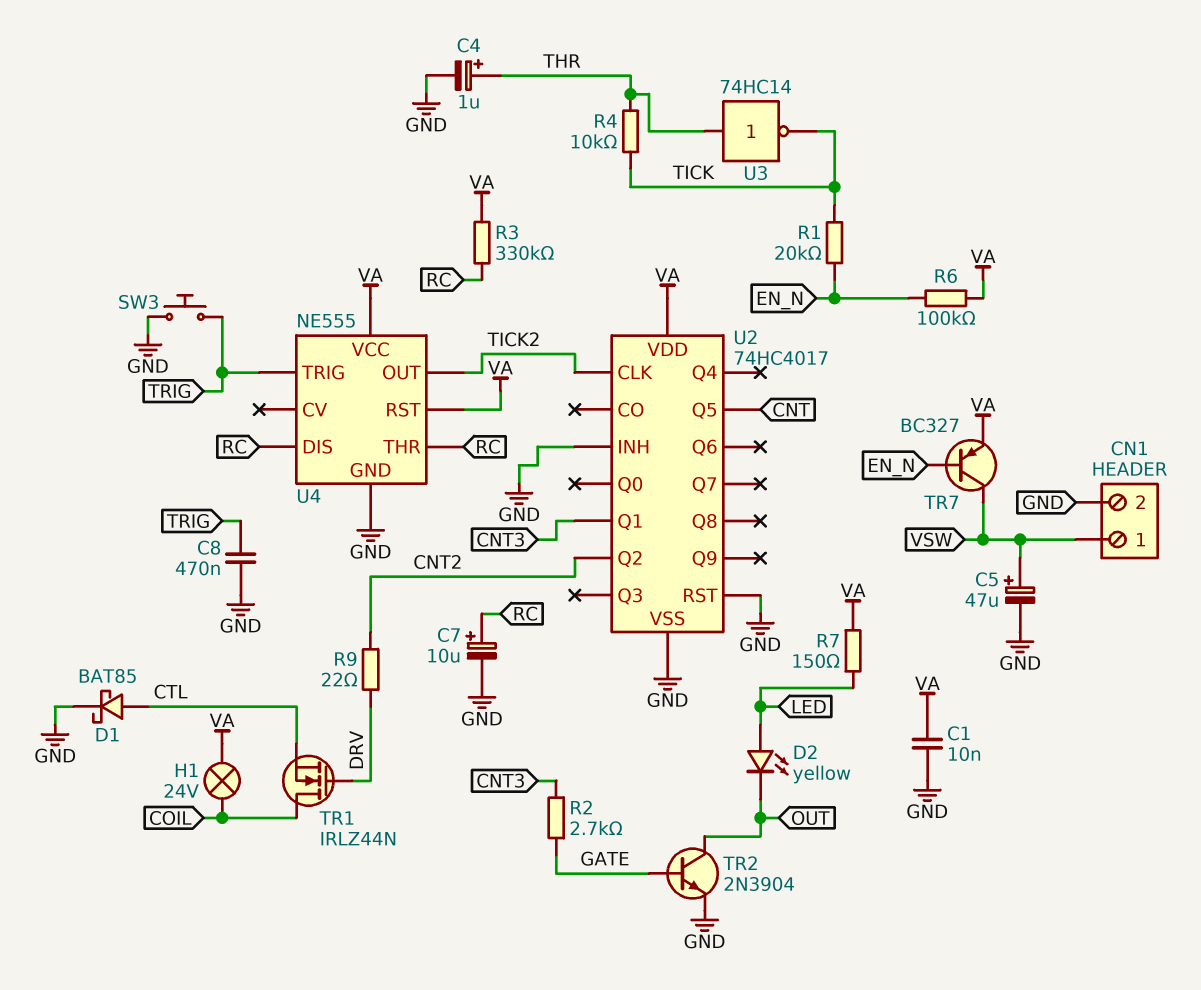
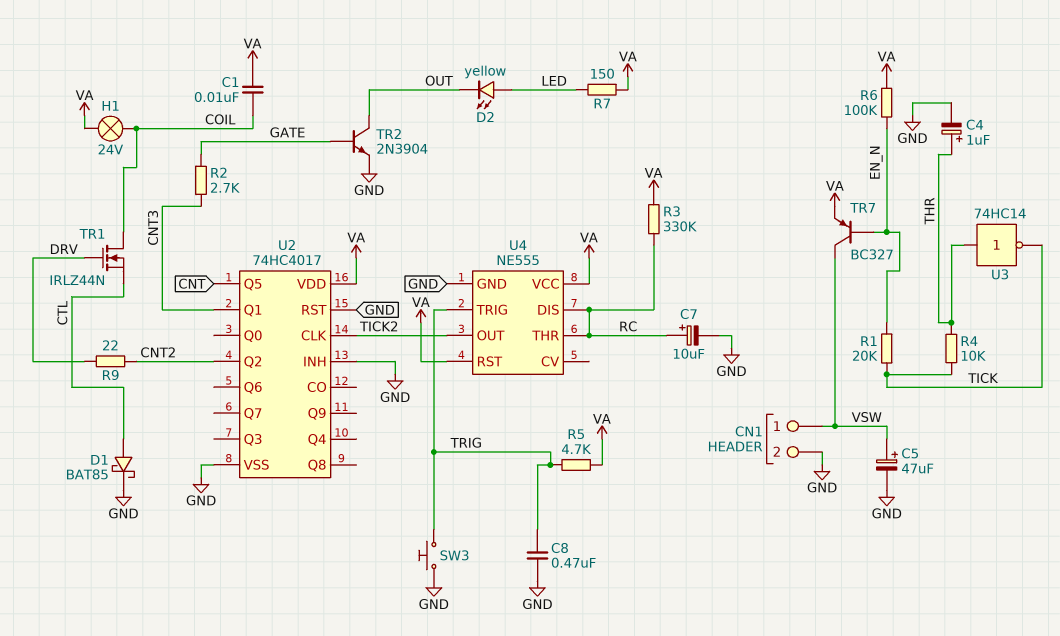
C1: 10nF (GND, VA) -> 10nF (COIL, VA)
R5: none -> 4.7k (TRIG, VA)

